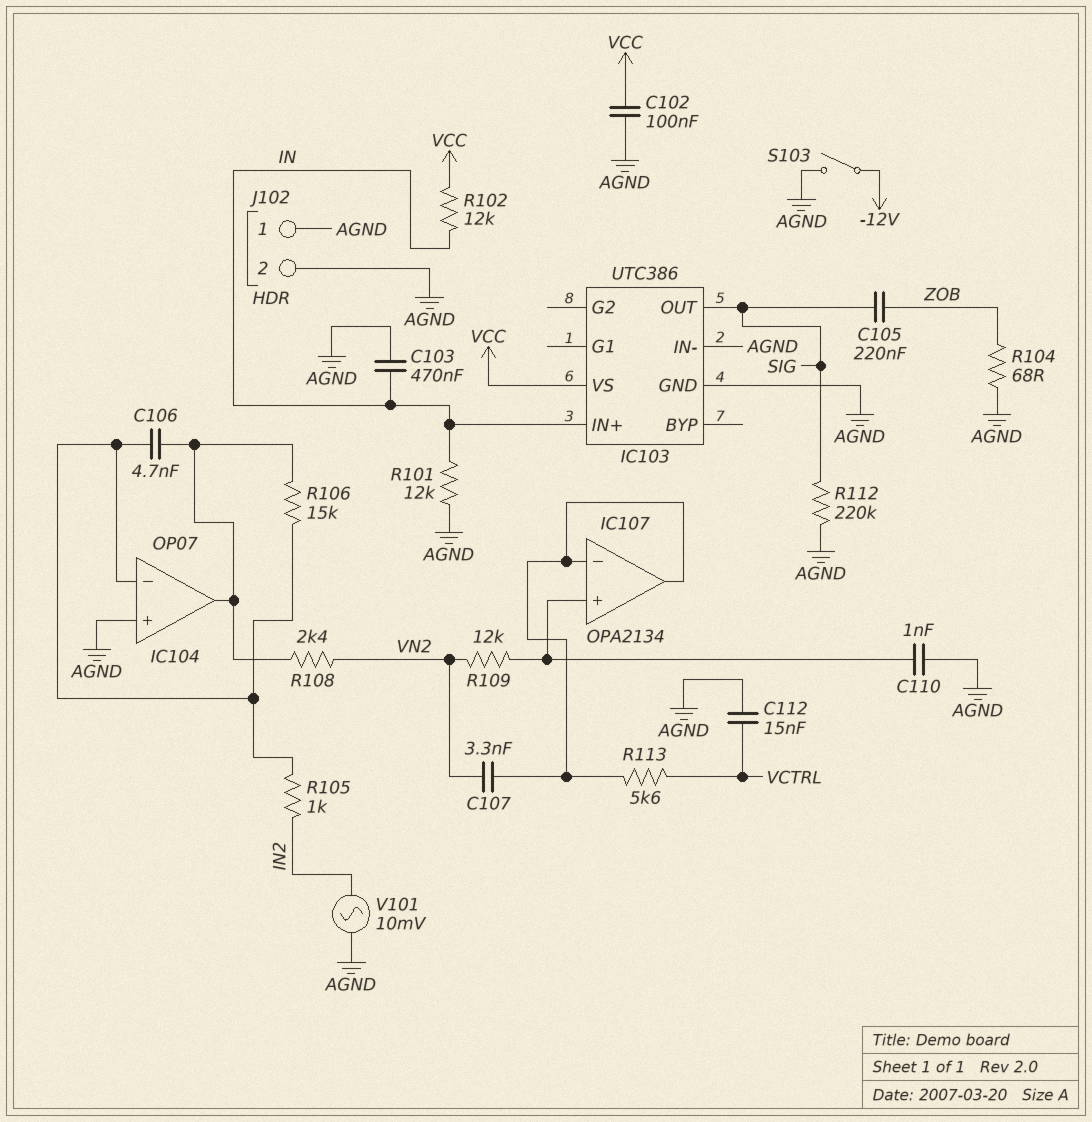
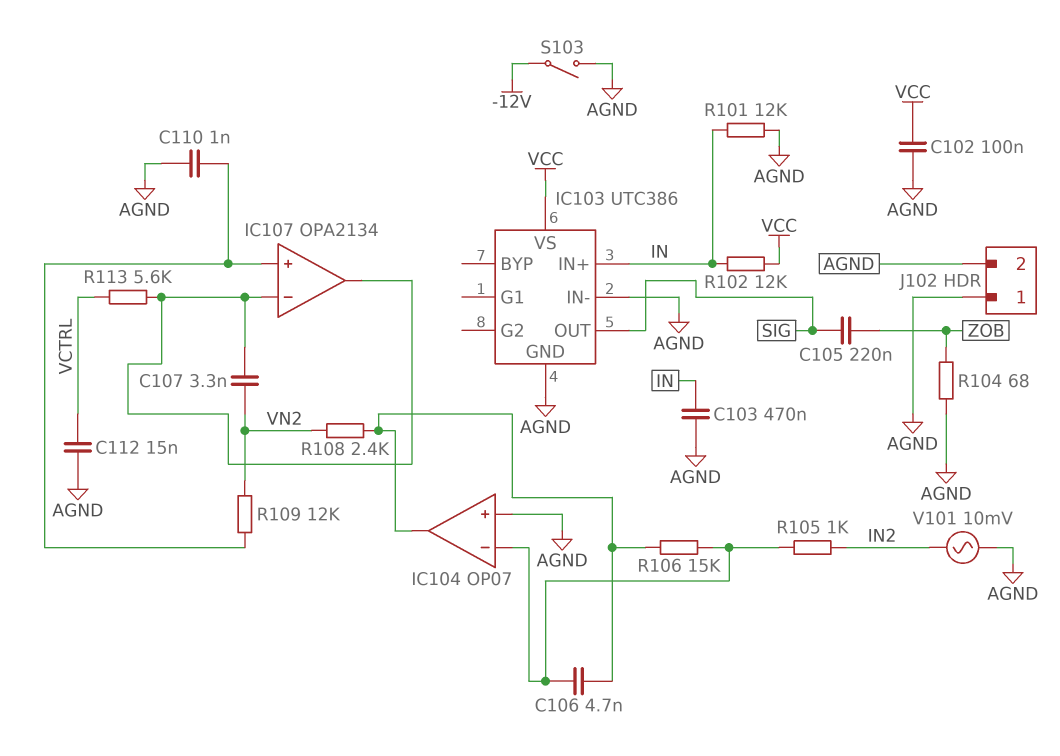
R112: 220k (AGND, SIG) -> none

